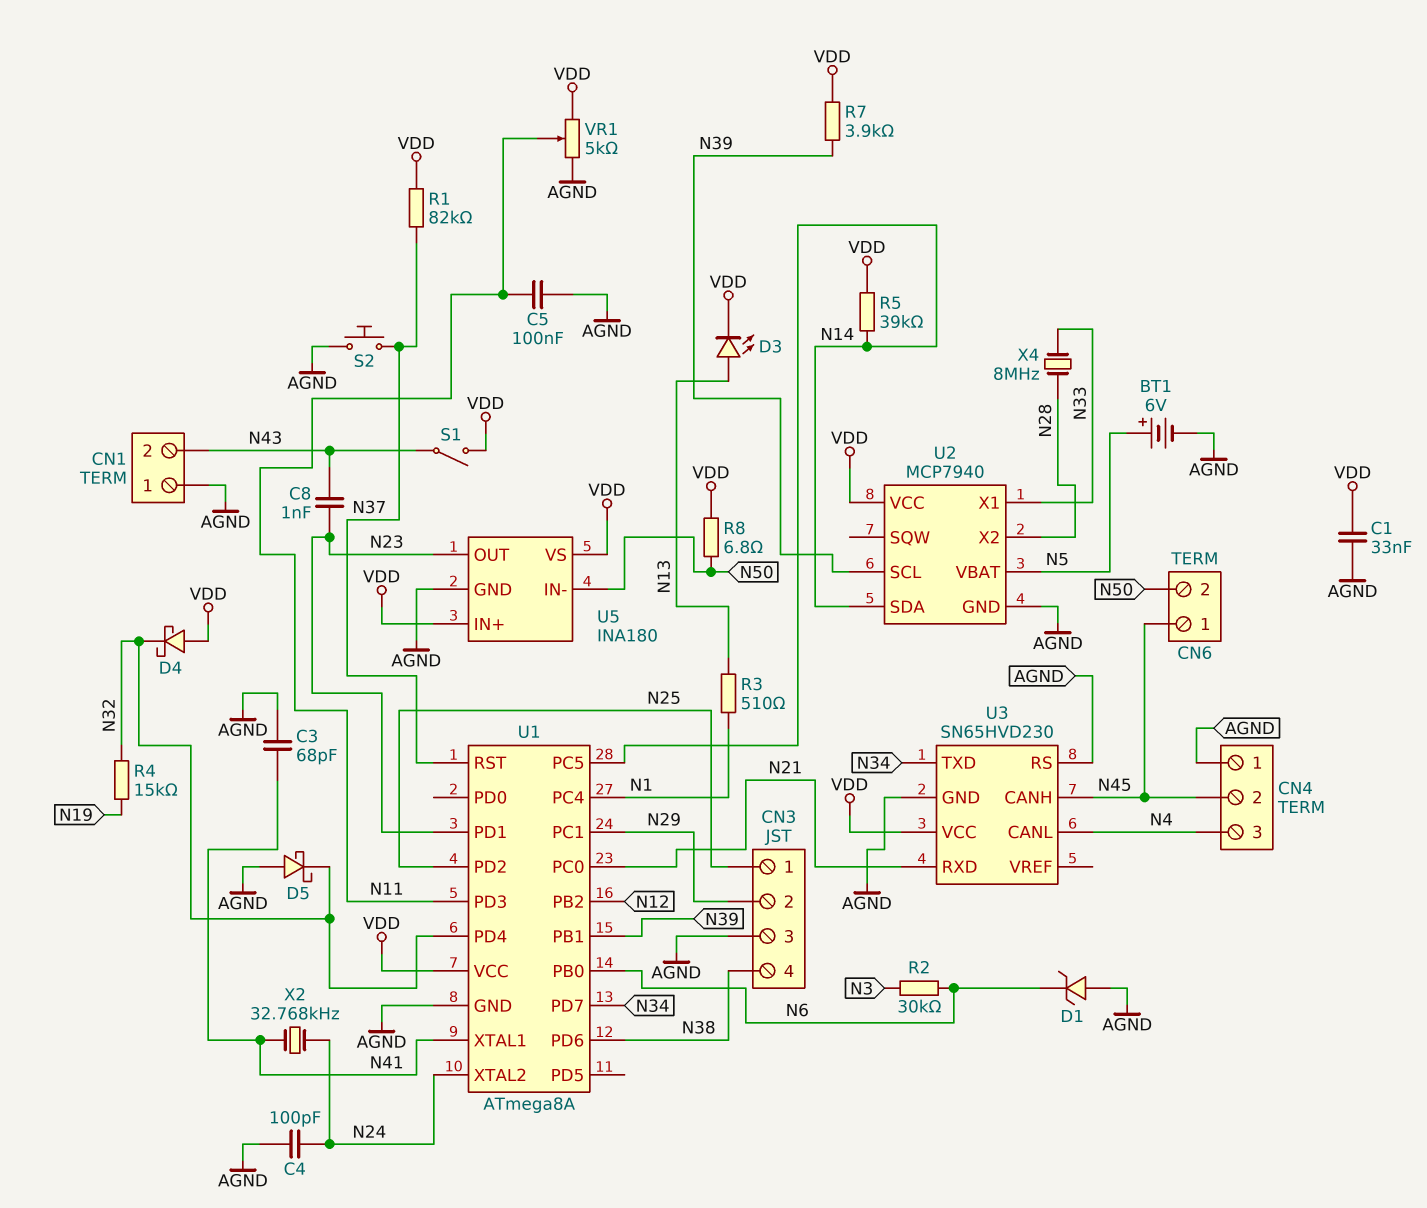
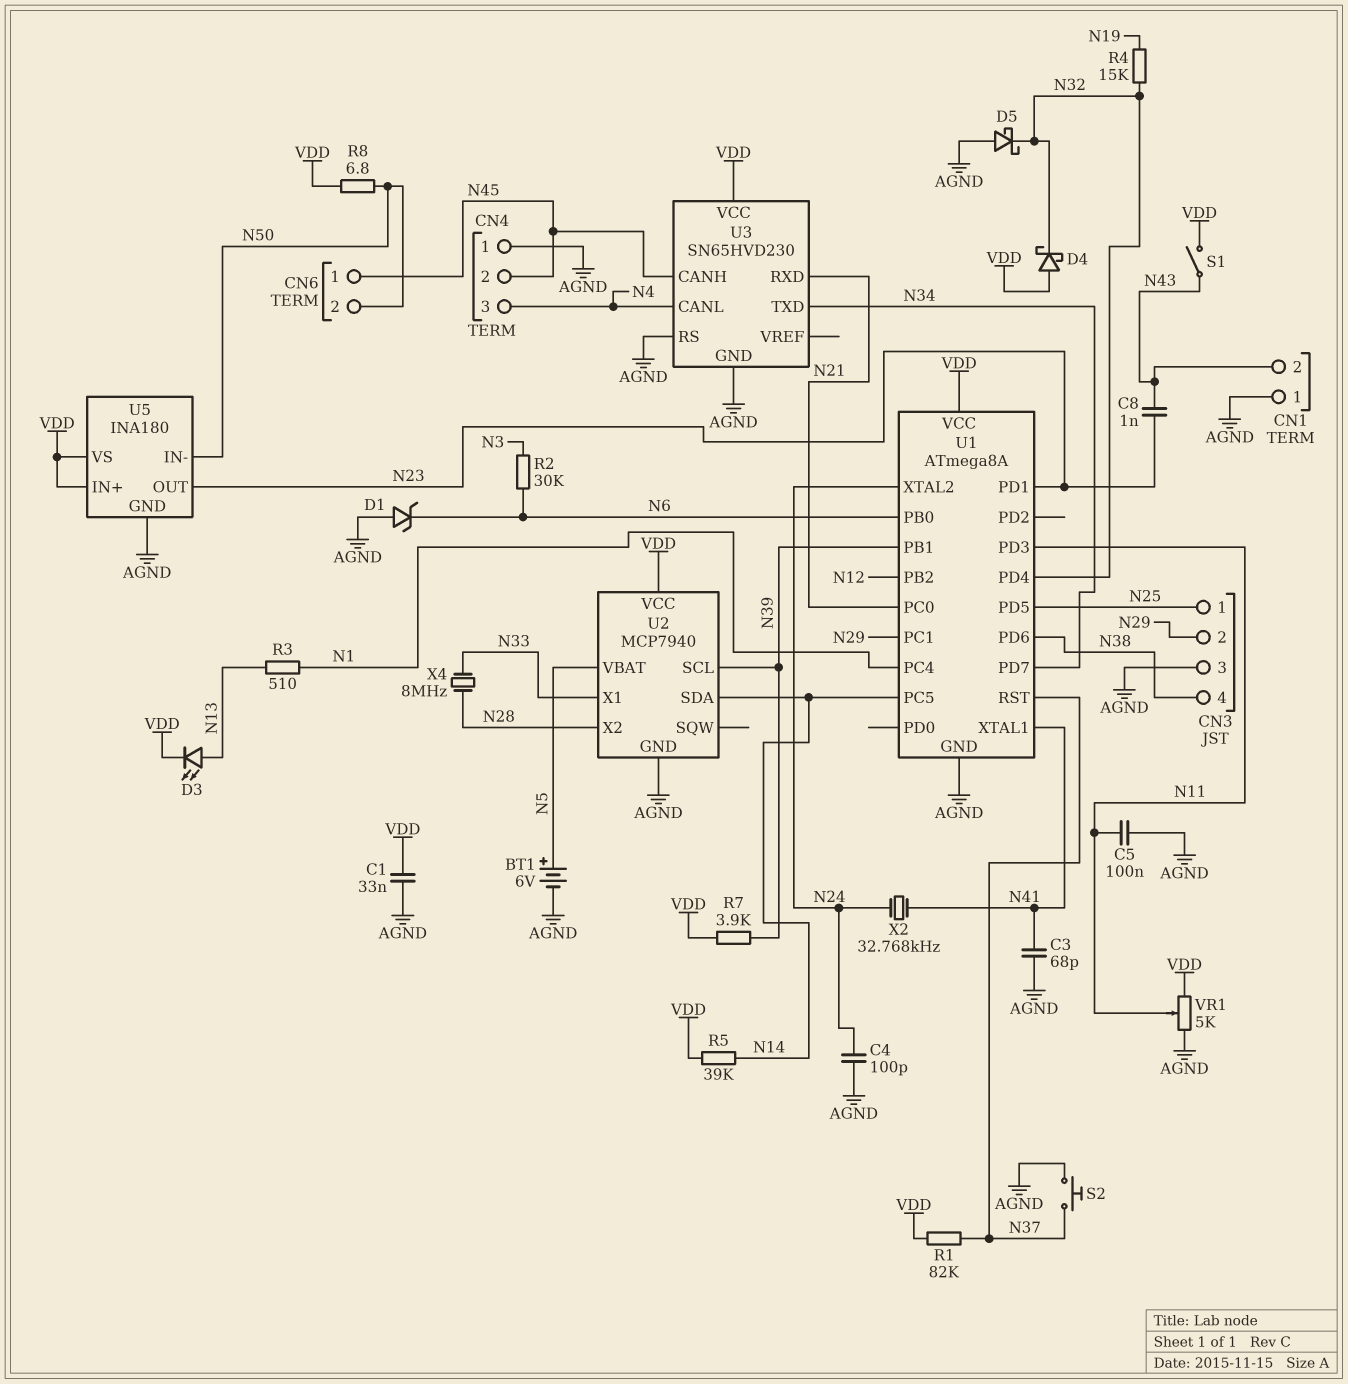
U1 pin PD2: N25 -> none
U1 pin PD5: none -> N25

